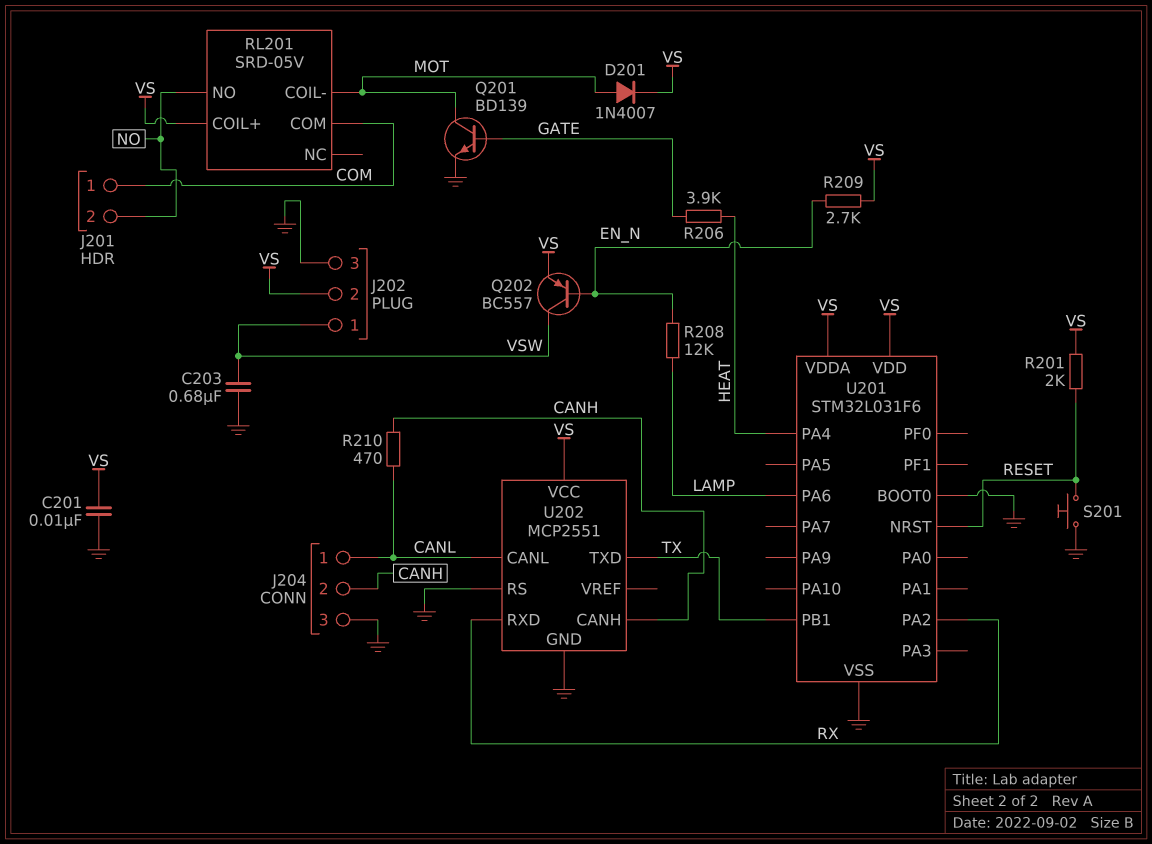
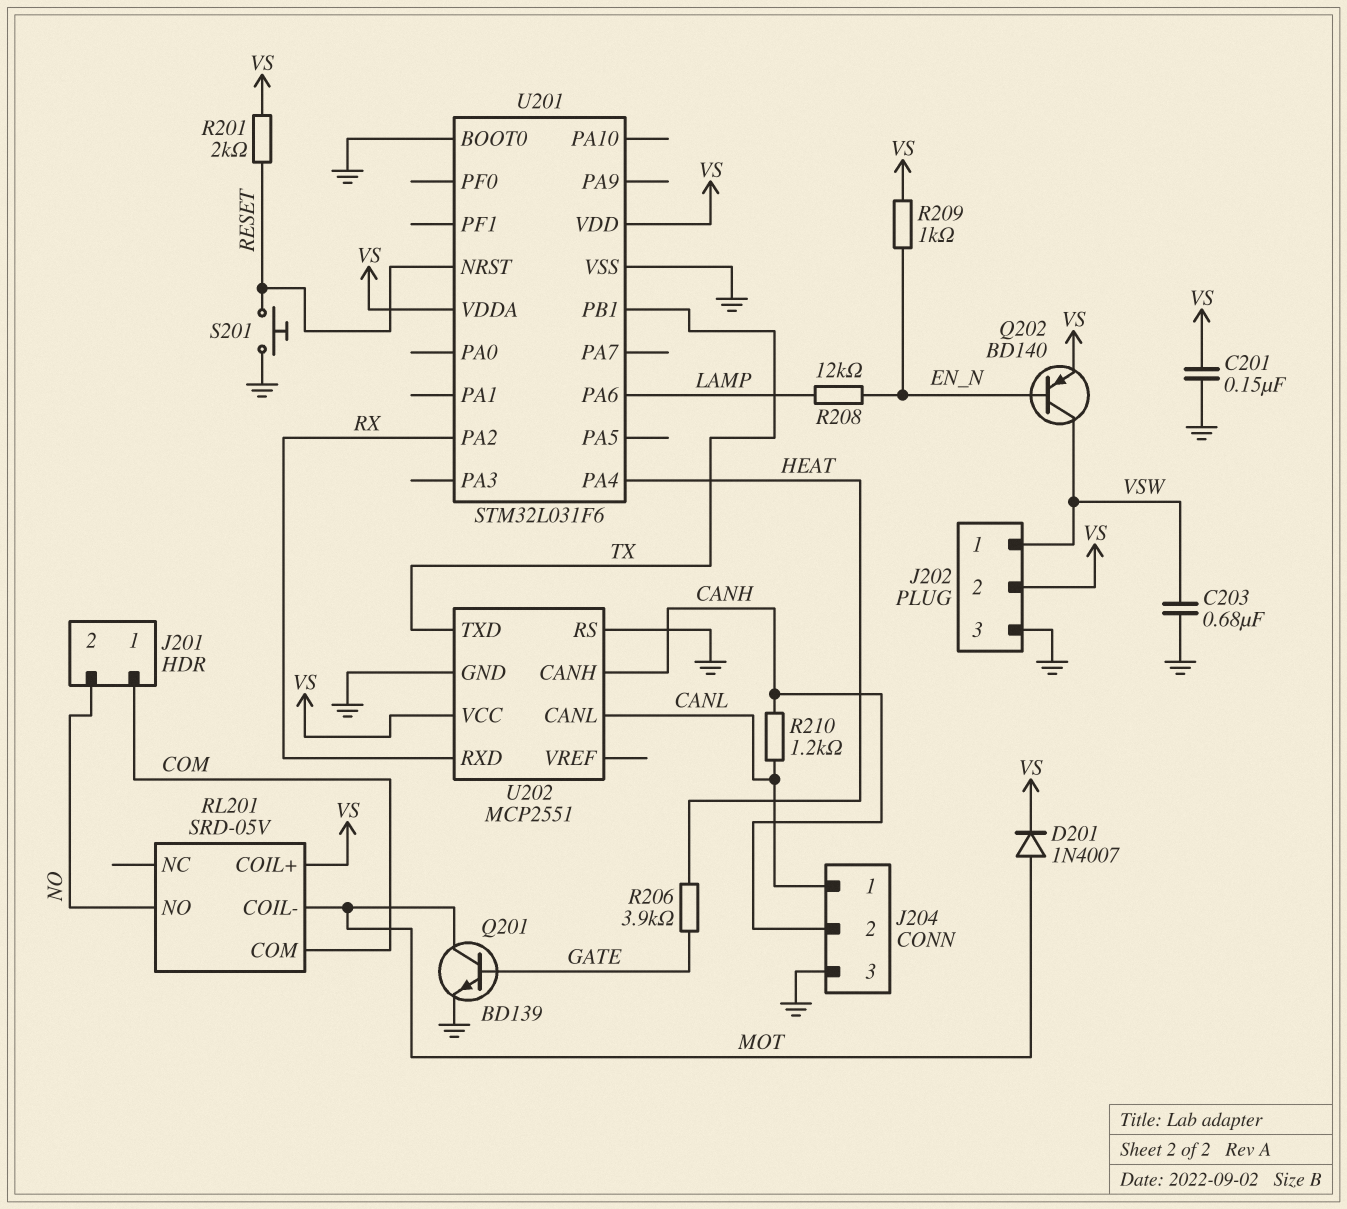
C201: 10nF (GND, VS) -> 150nF (GND, VS)
Q202: PNP BC557 (B EN_N, C VSW, E VS) -> PNP BD140 (B EN_N, C VSW, E VS)
R209: 2.7k (EN_N, VS) -> 1k (EN_N, VS)
R210: 470 (CANH, CANL) -> 1.2k (CANH, CANL)

